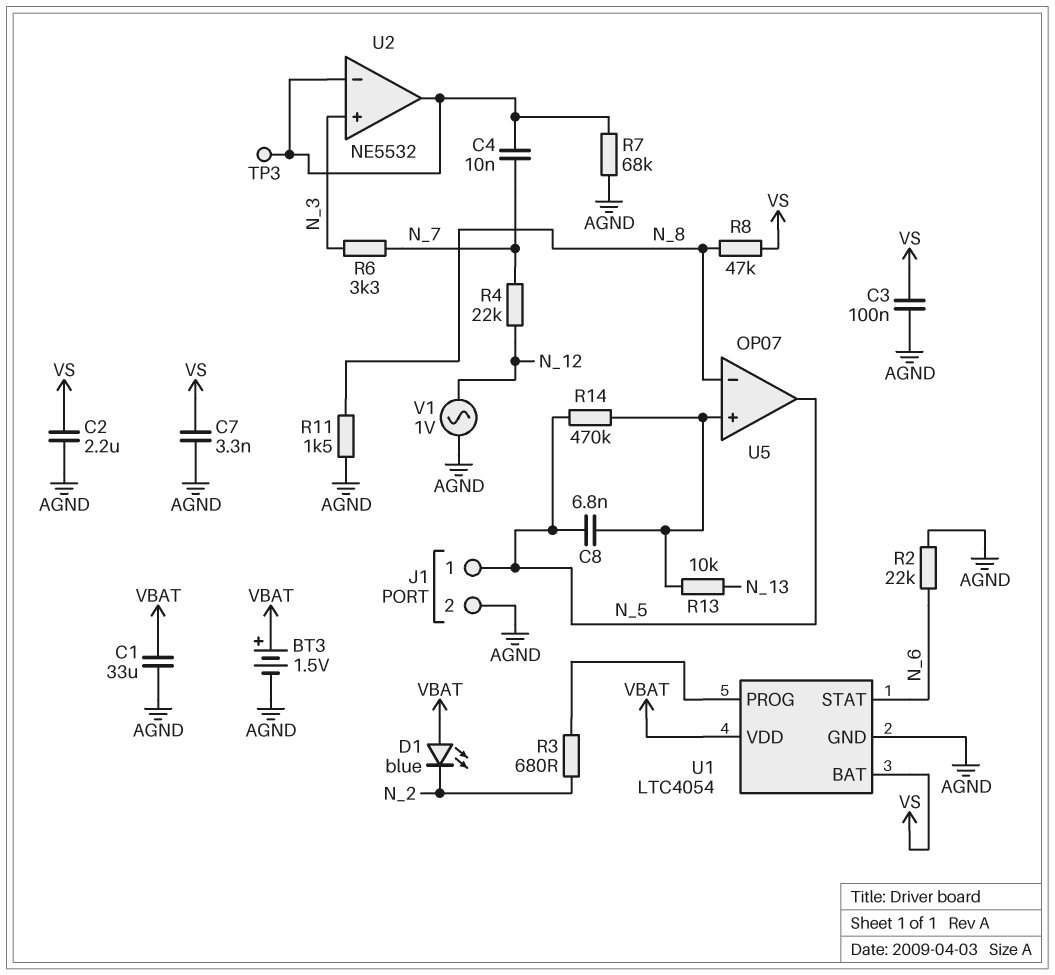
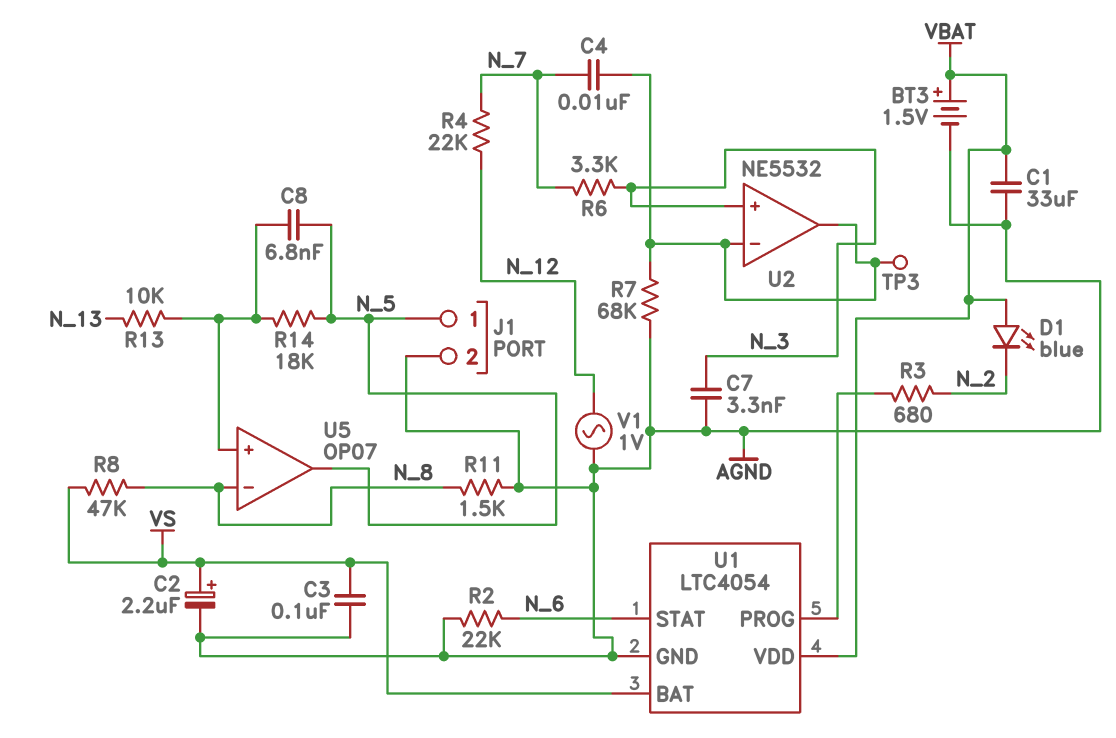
C2: 2.2uF (AGND, VS) -> 2.2uF (plus VS, minus AGND)
C7: 3.3nF (AGND, VS) -> 3.3nF (AGND, N_3)
R14: 470k (N_5, U5/in+) -> 18k (N_5, U5/in+)

